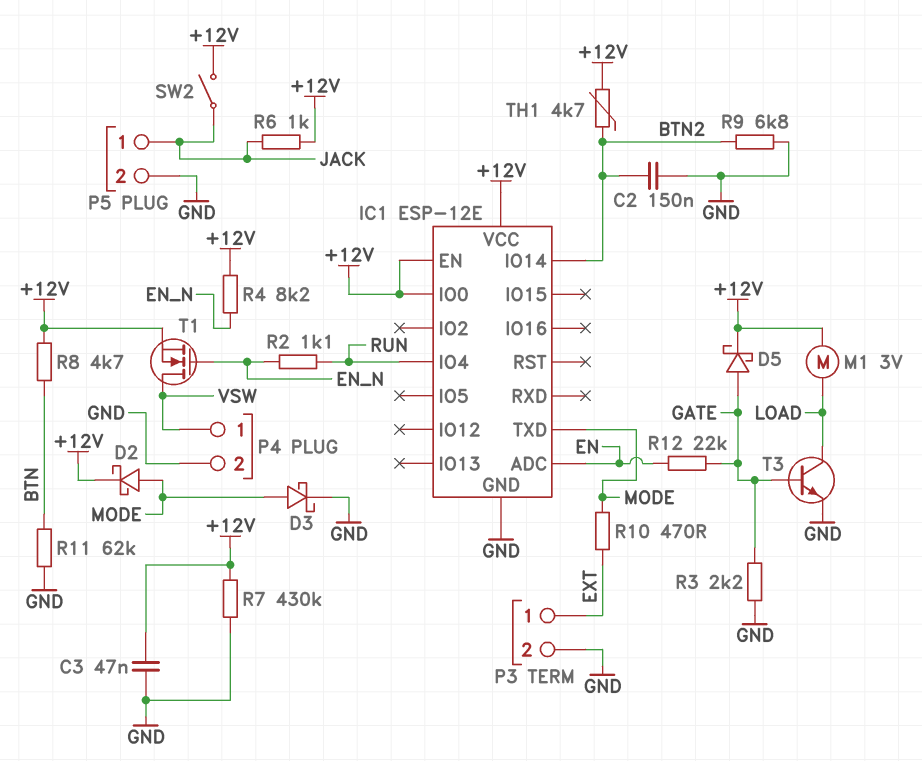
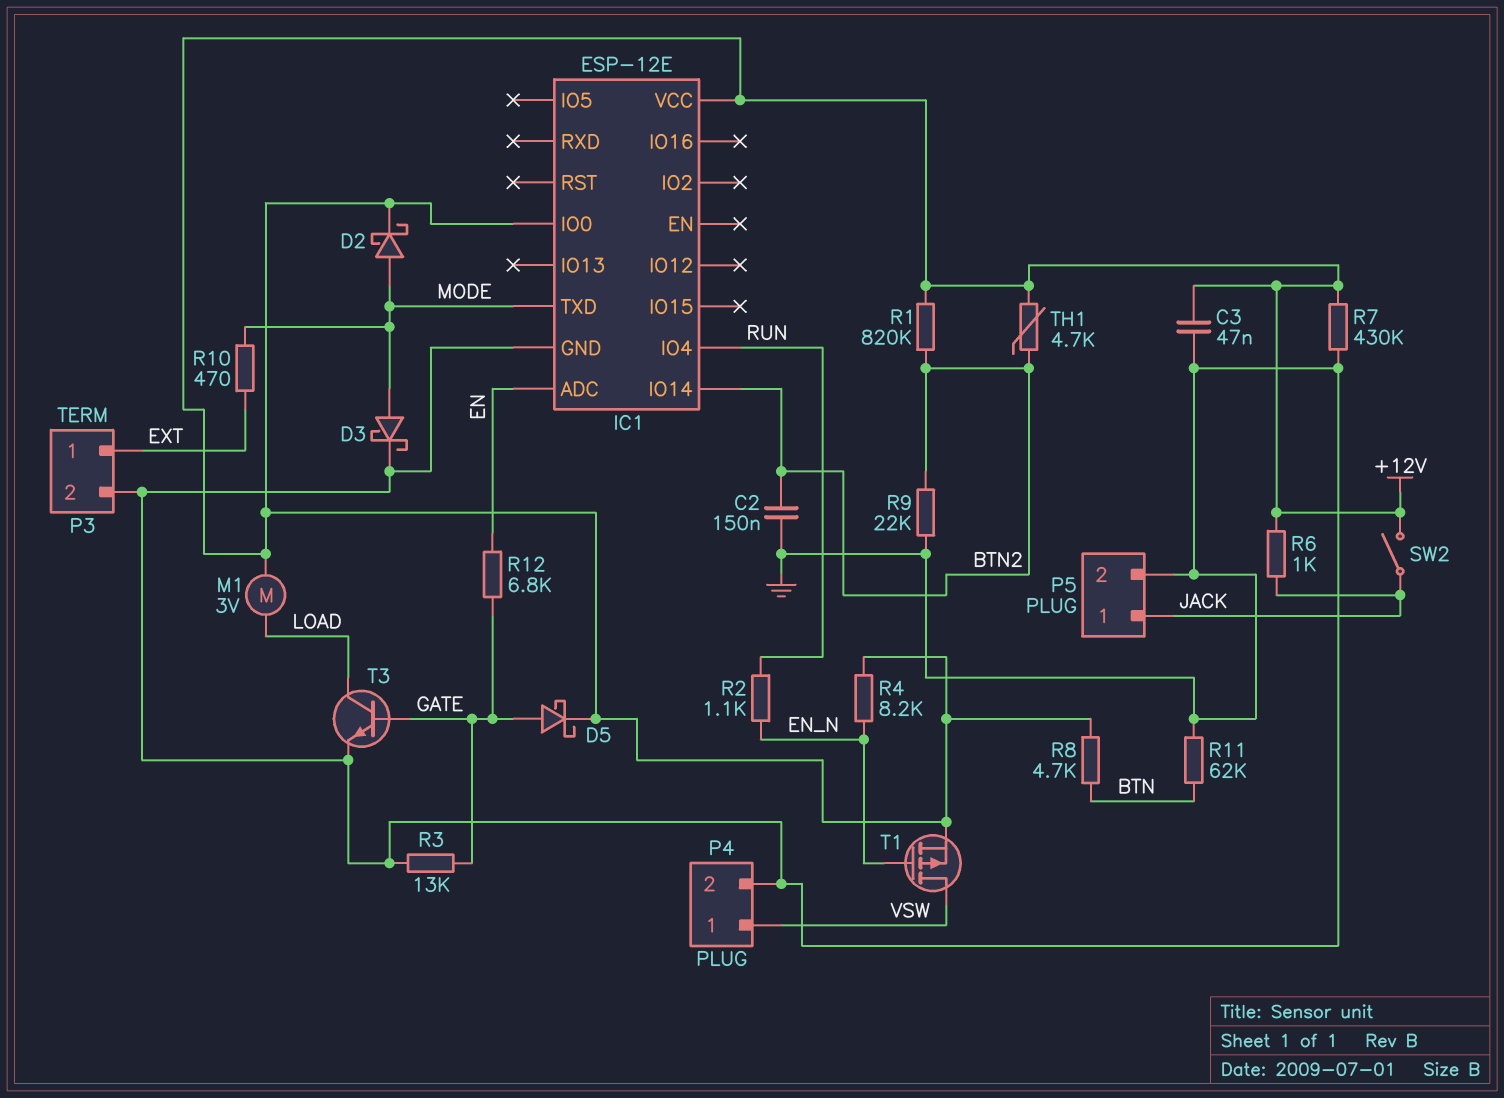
IC1 pin EN: +12V -> none
R1: none -> 820k (+12V, BTN2)
R3: 2.2k (GATE, GND) -> 13k (GATE, GND)
R9: 6.8k (BTN2, GND) -> 22k (BTN2, GND)
R12: 22k (EN, GATE) -> 6.8k (EN, GATE)
T1: NMOS (G EN_N, D VSW, S +12V) -> PMOS (G EN_N, D VSW, S +12V)

